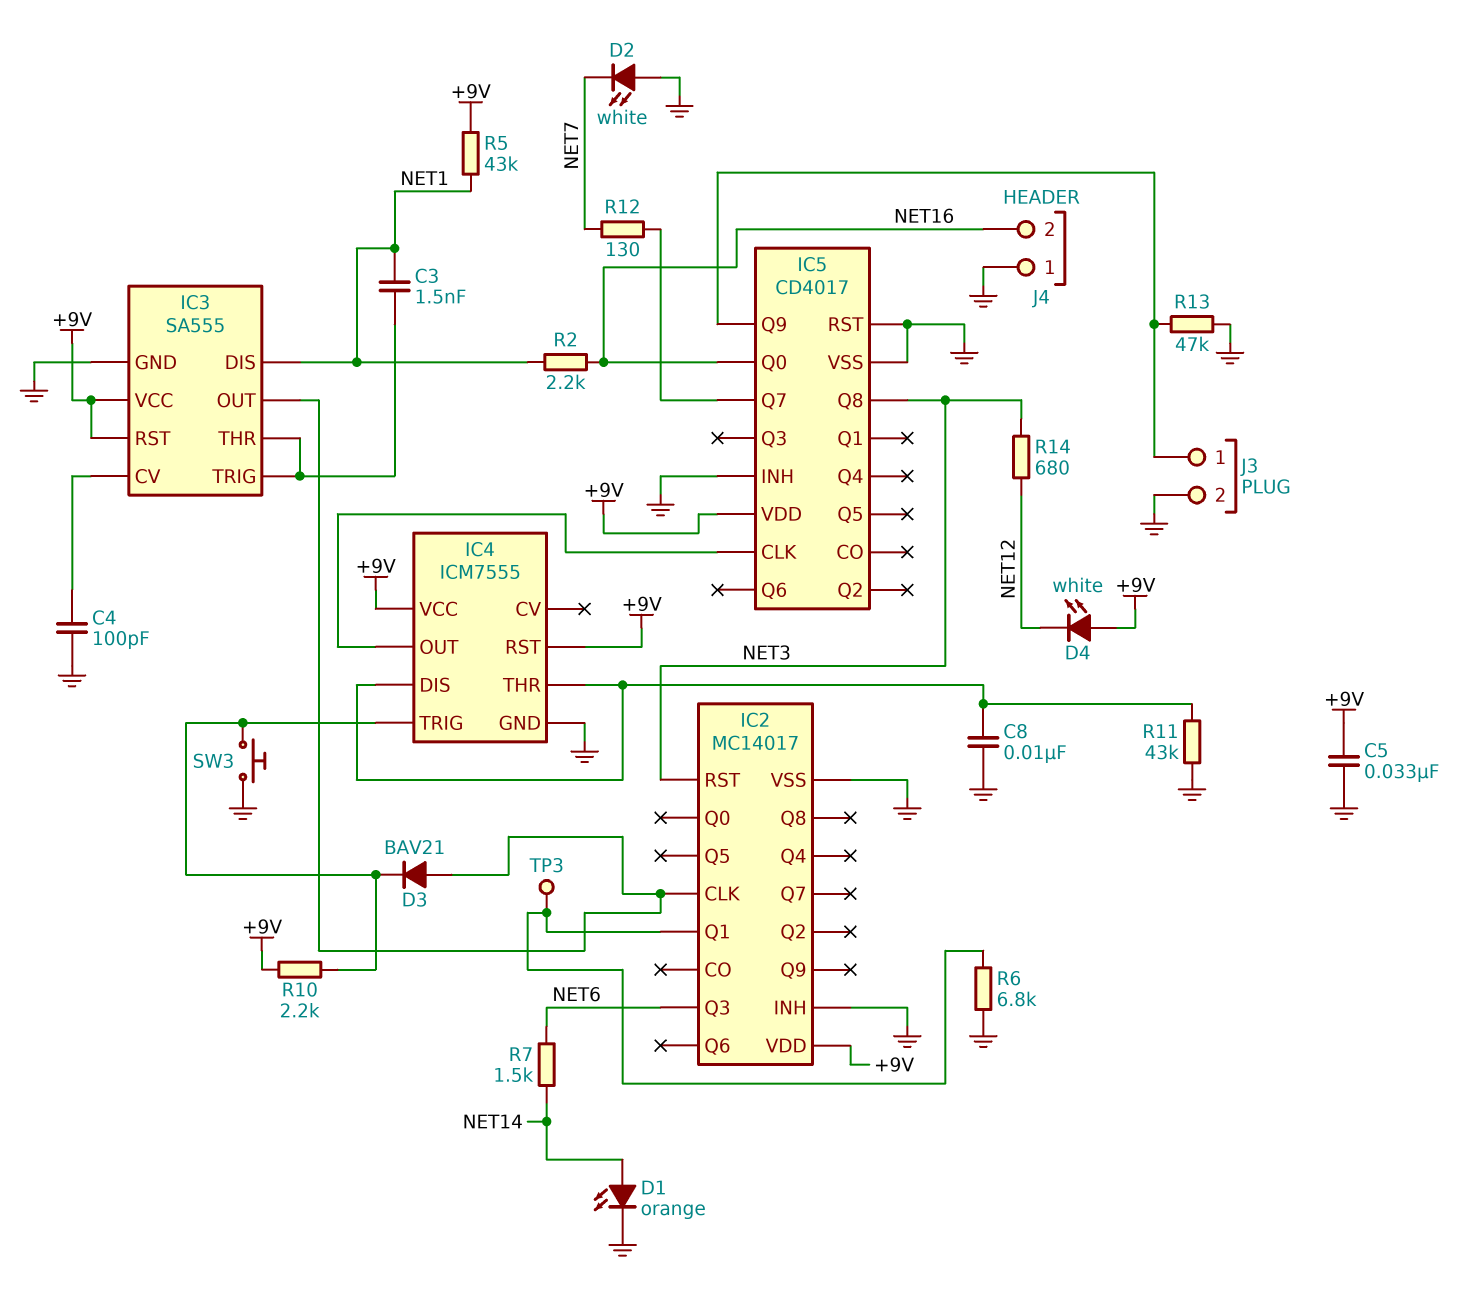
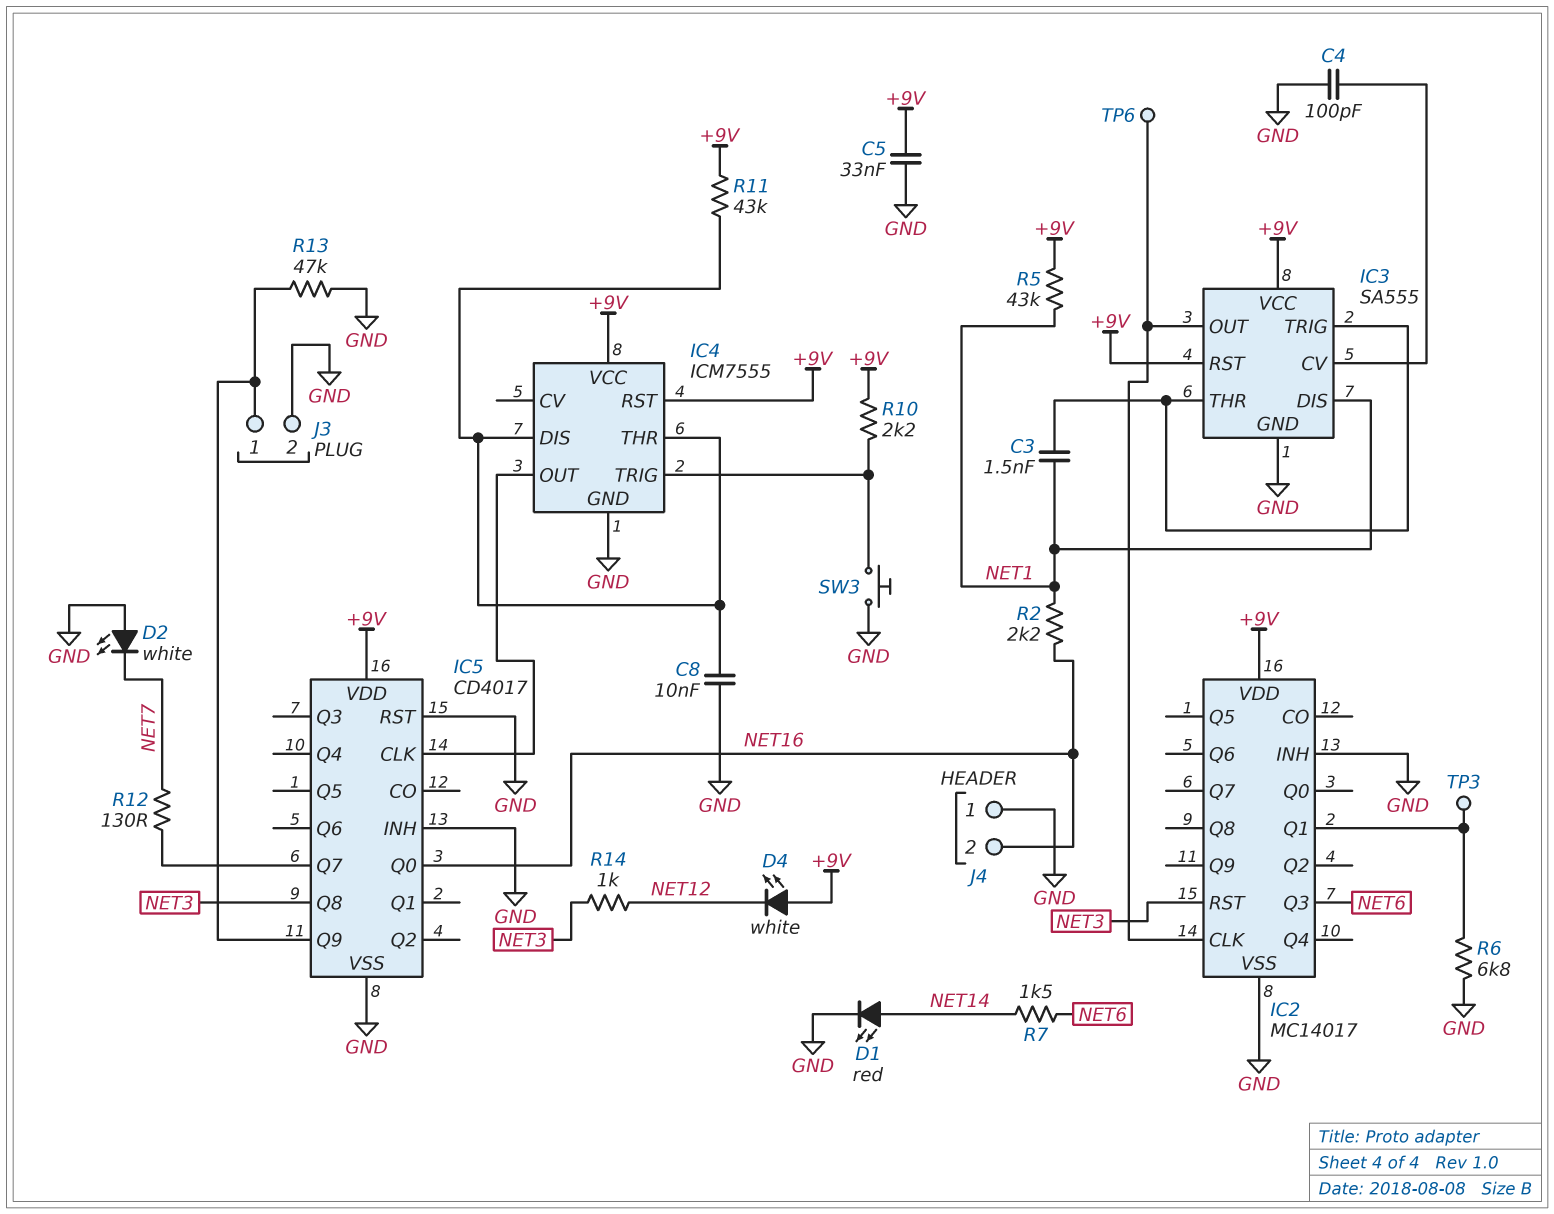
D1: LED orange (A NET14, K GND) -> LED red (A NET14, K GND)
D3: diode BAV21 (A IC2/CLK, K IC4/TRIG) -> none
R11: 43k (GND, IC4/DIS) -> 43k (+9V, IC4/DIS)
R14: 680 (NET3, NET12) -> 1k (NET3, NET12)
TP6: none -> test point (IC2/CLK)

